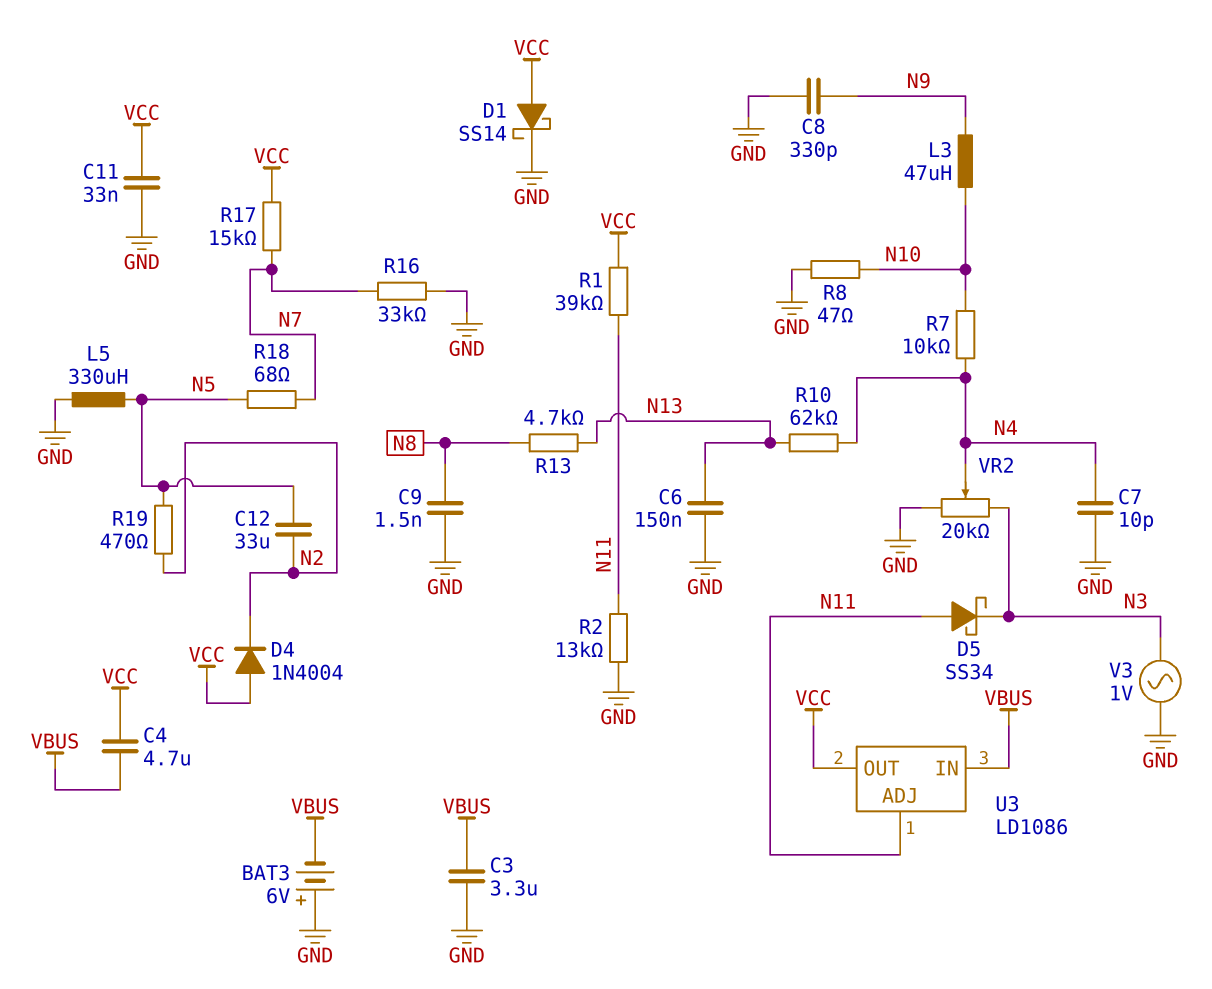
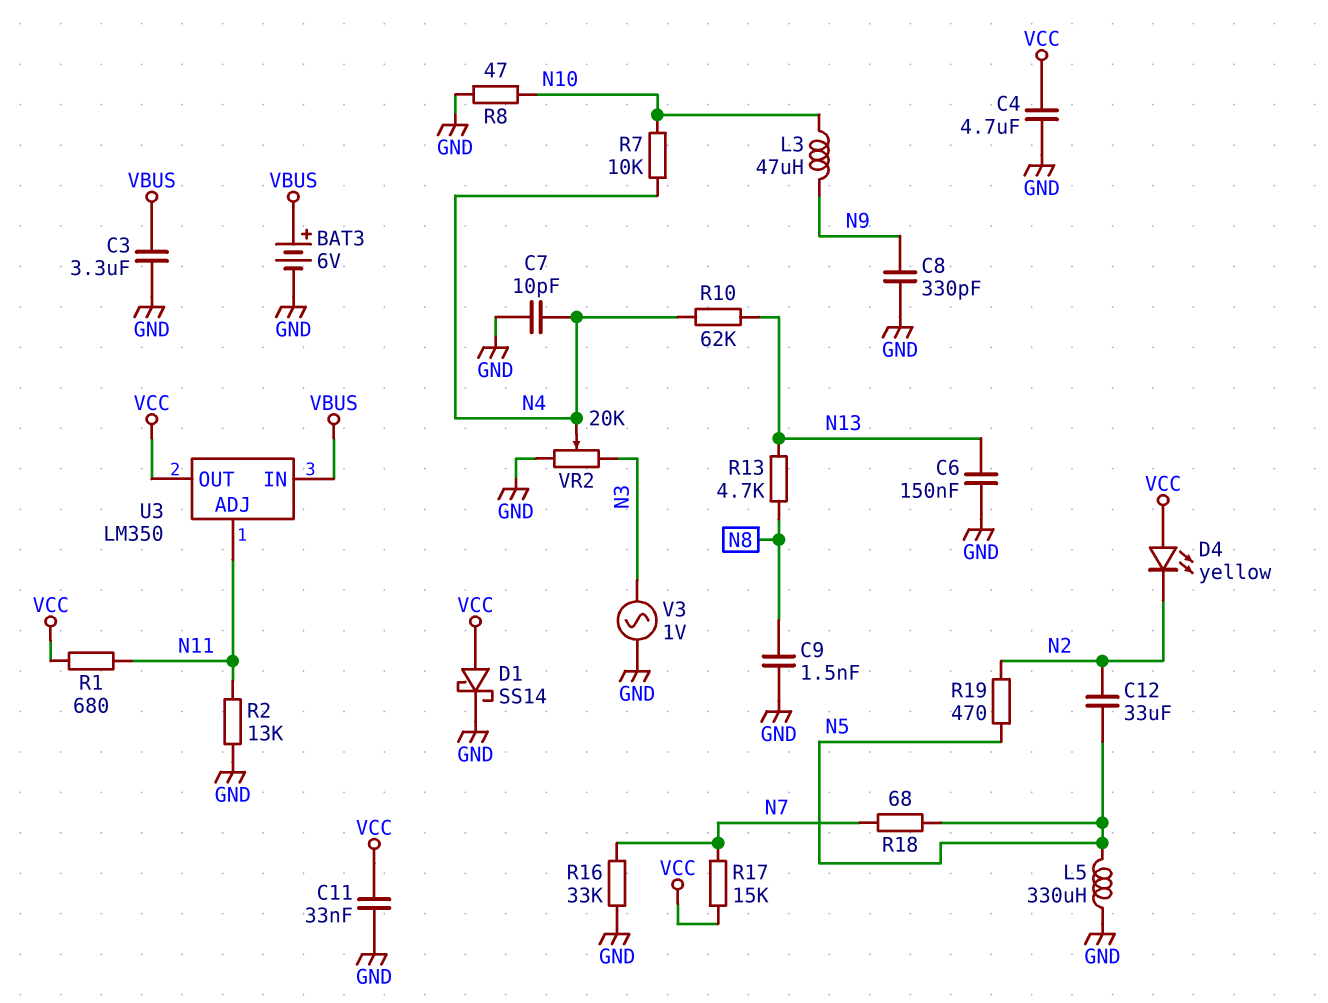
BAT3: 6V (plus GND, minus VBUS) -> 6V (plus VBUS, minus GND)
C4: 4.7uF (VBUS, VCC) -> 4.7uF (GND, VCC)
D4: diode 1N4004 (A VCC, K N2) -> LED yellow (A VCC, K N2)
D5: schottky SS34 (A N11, K N3) -> none
R1: 39k (N11, VCC) -> 680 (N11, VCC)
U3: LD1086 -> LM350

